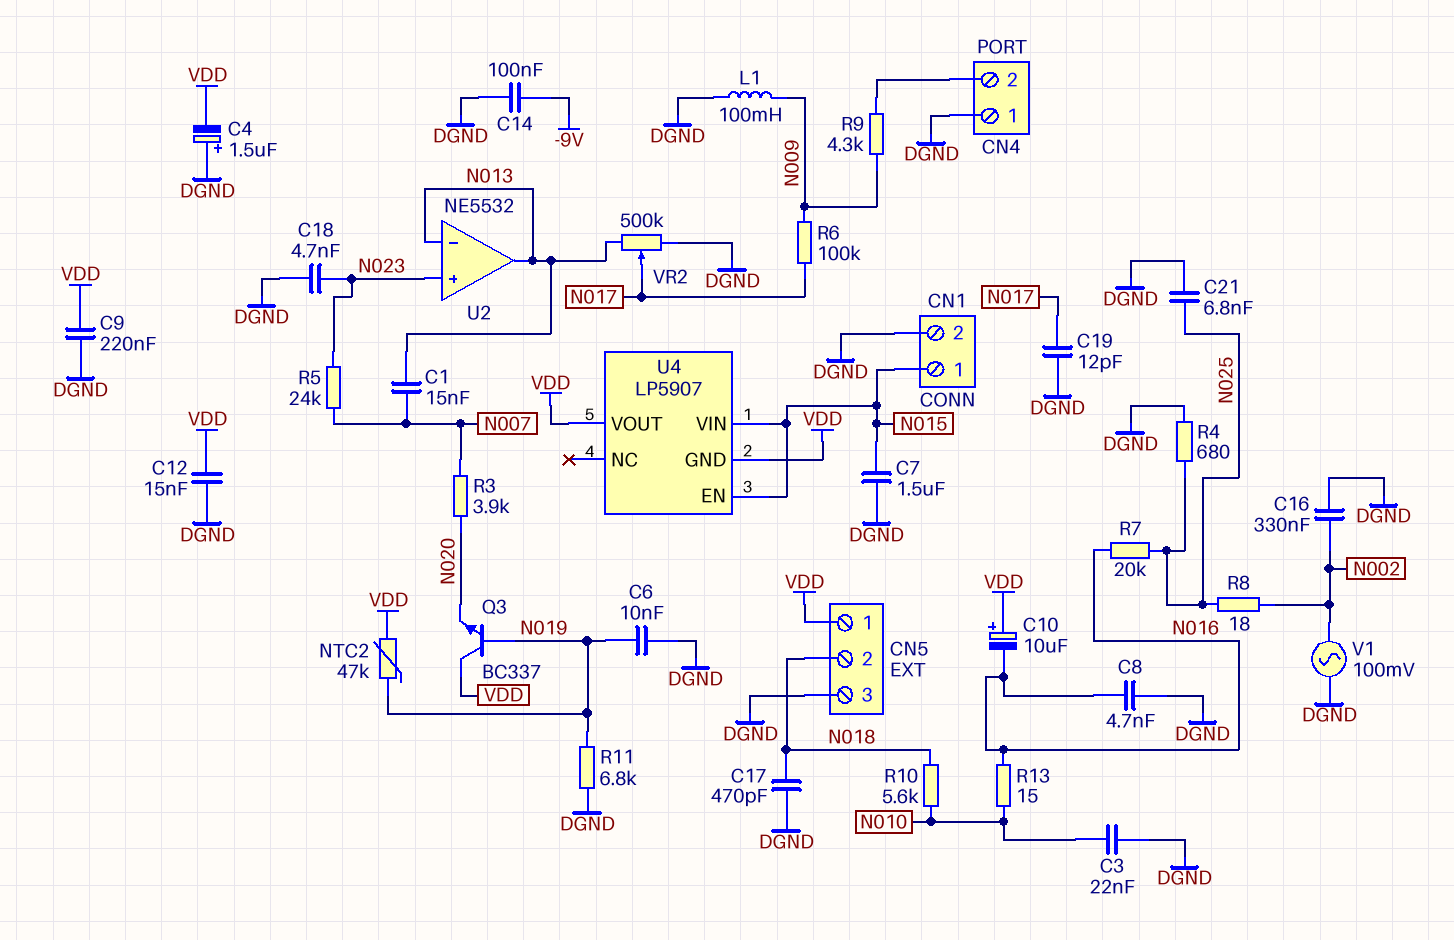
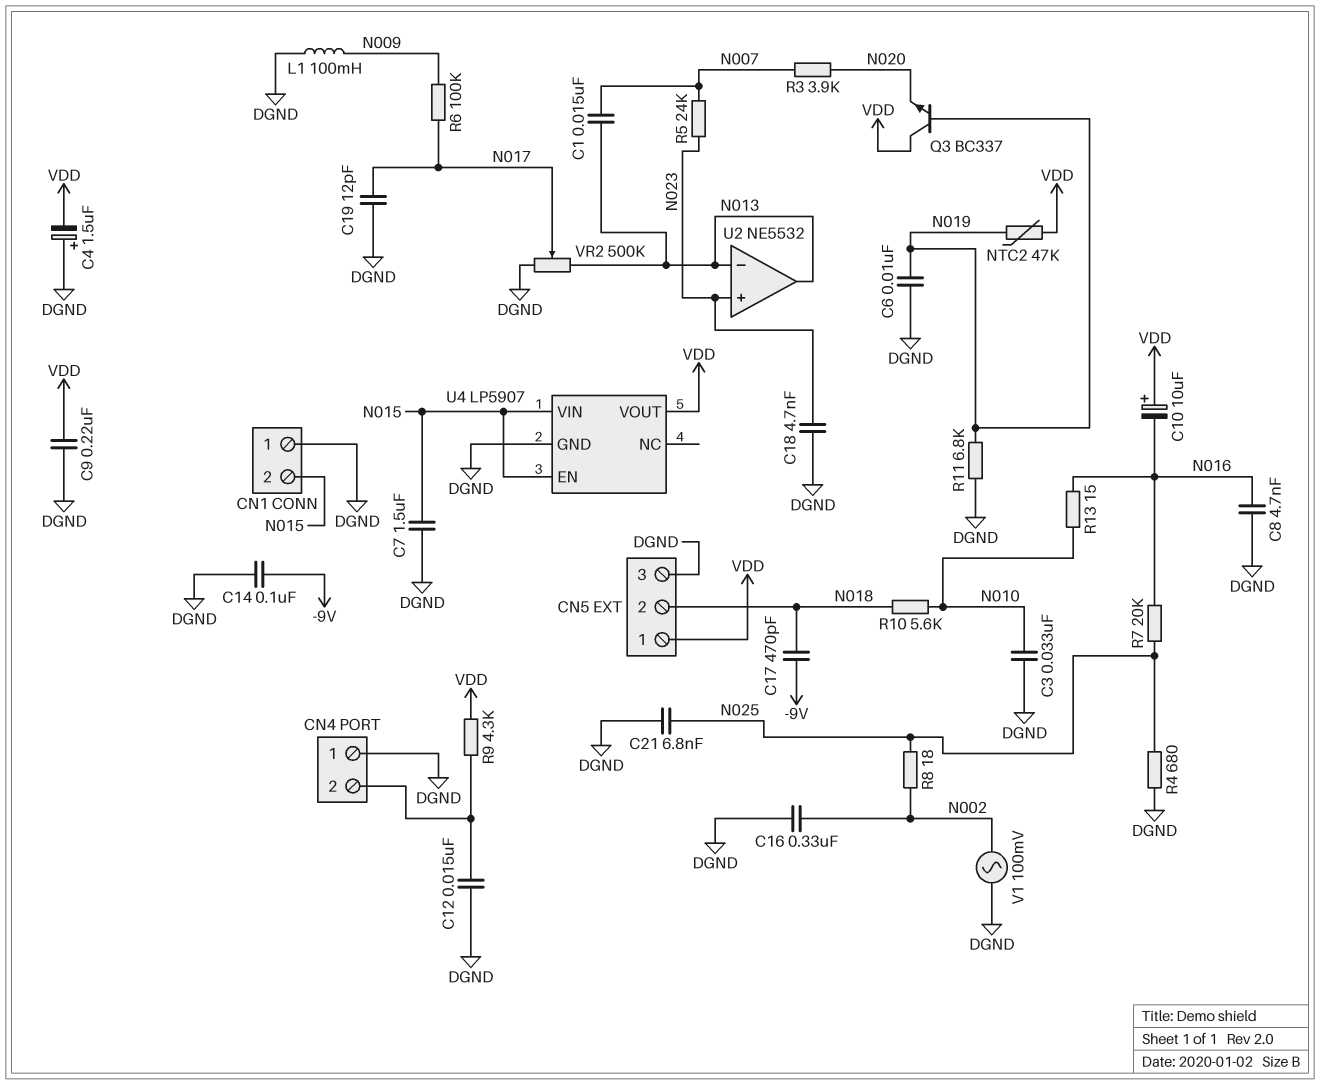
C3: 22nF (DGND, N010) -> 33nF (DGND, N010)
C12: 15nF (DGND, VDD) -> 15nF (CN4/2, DGND)
C17: 470pF (DGND, N018) -> 470pF (-9V, N018)
CN1 pin 1: N015 -> DGND
CN1 pin 2: DGND -> N015
R9: 4.3k (CN4/2, N009) -> 4.3k (CN4/2, VDD)
U4 pin GND: VDD -> DGND

